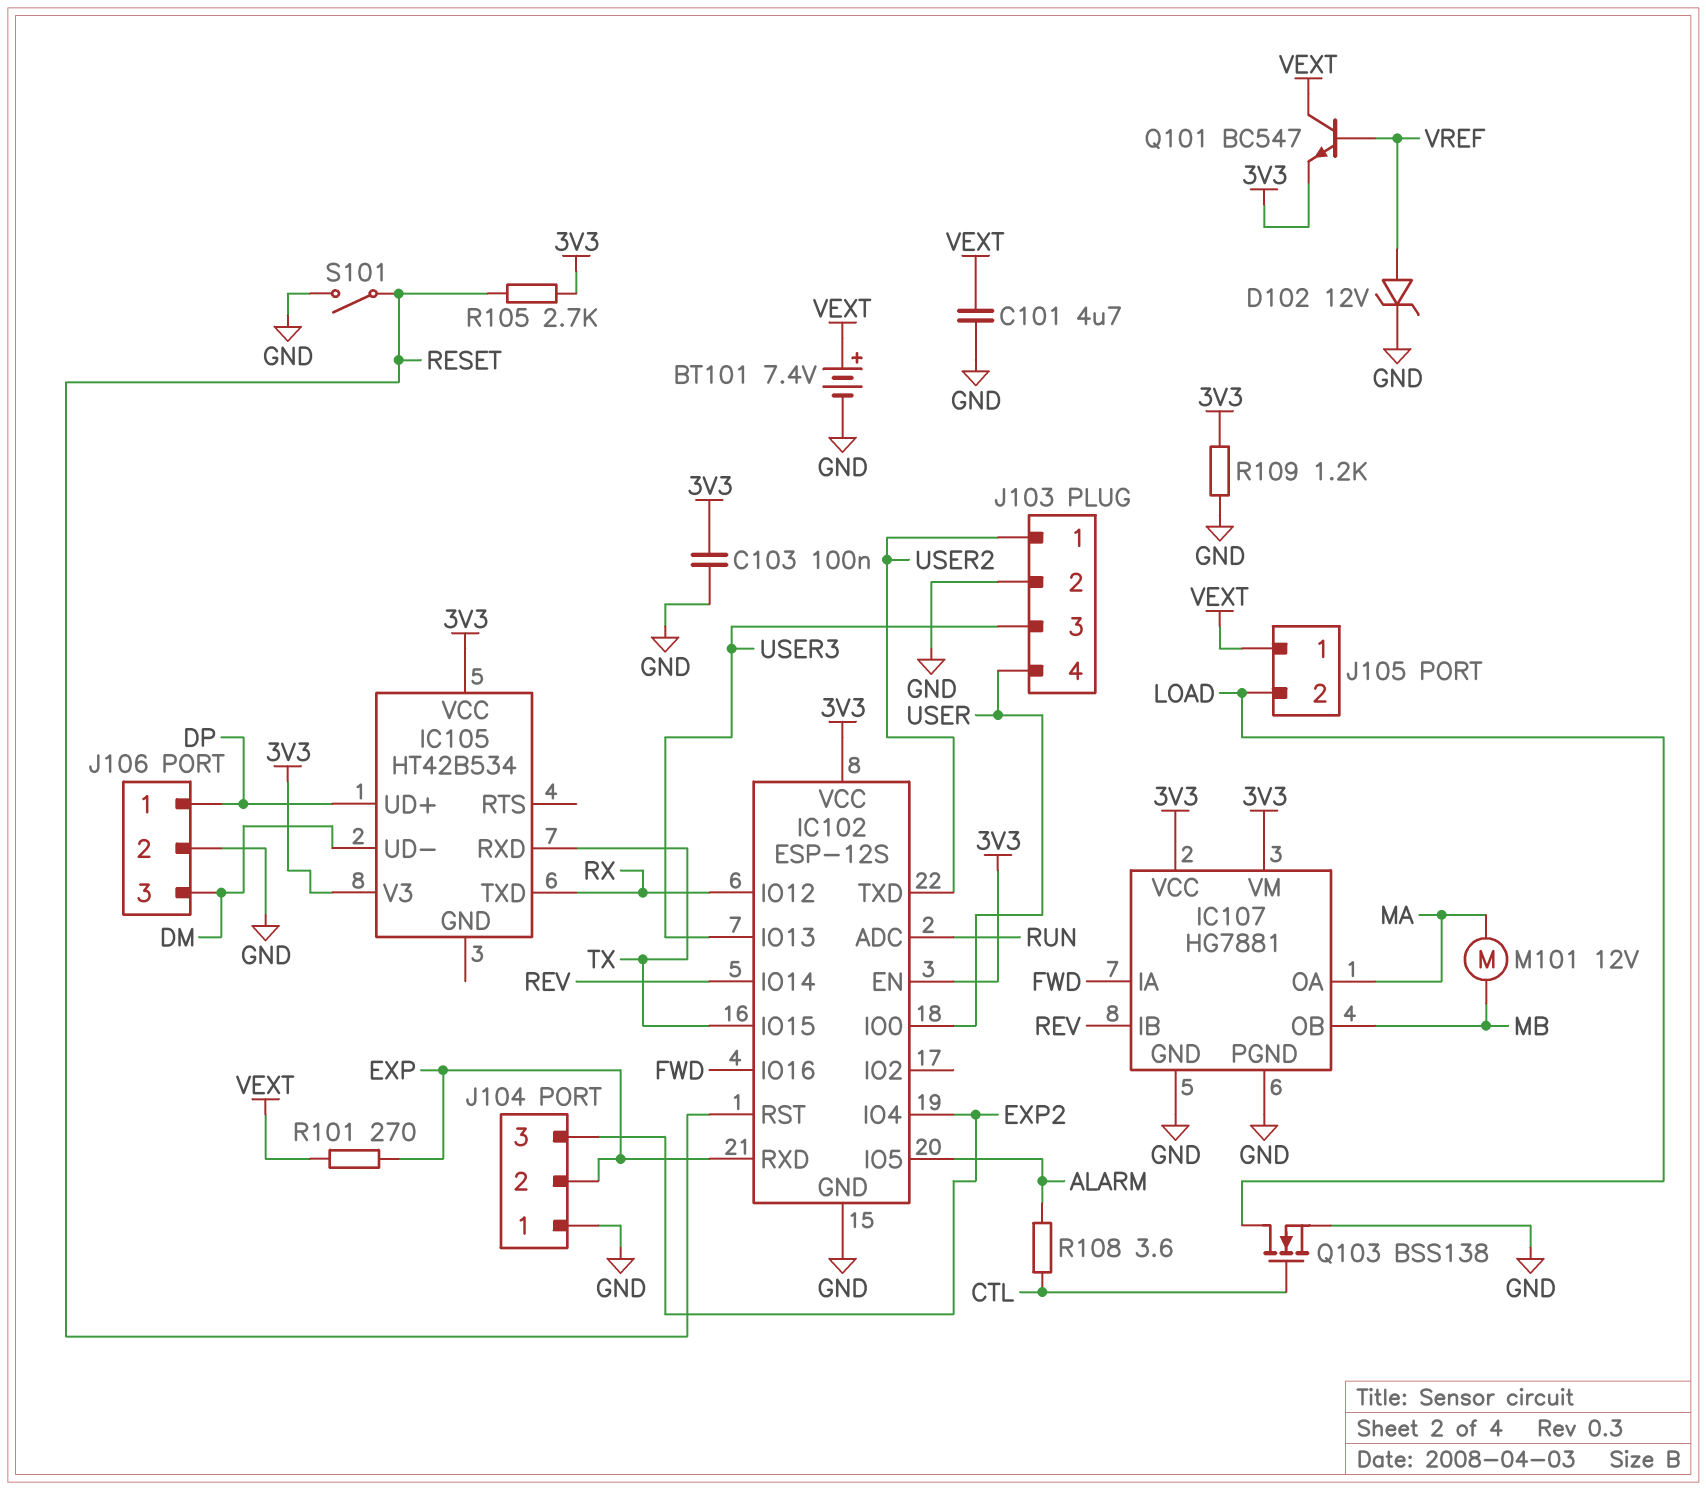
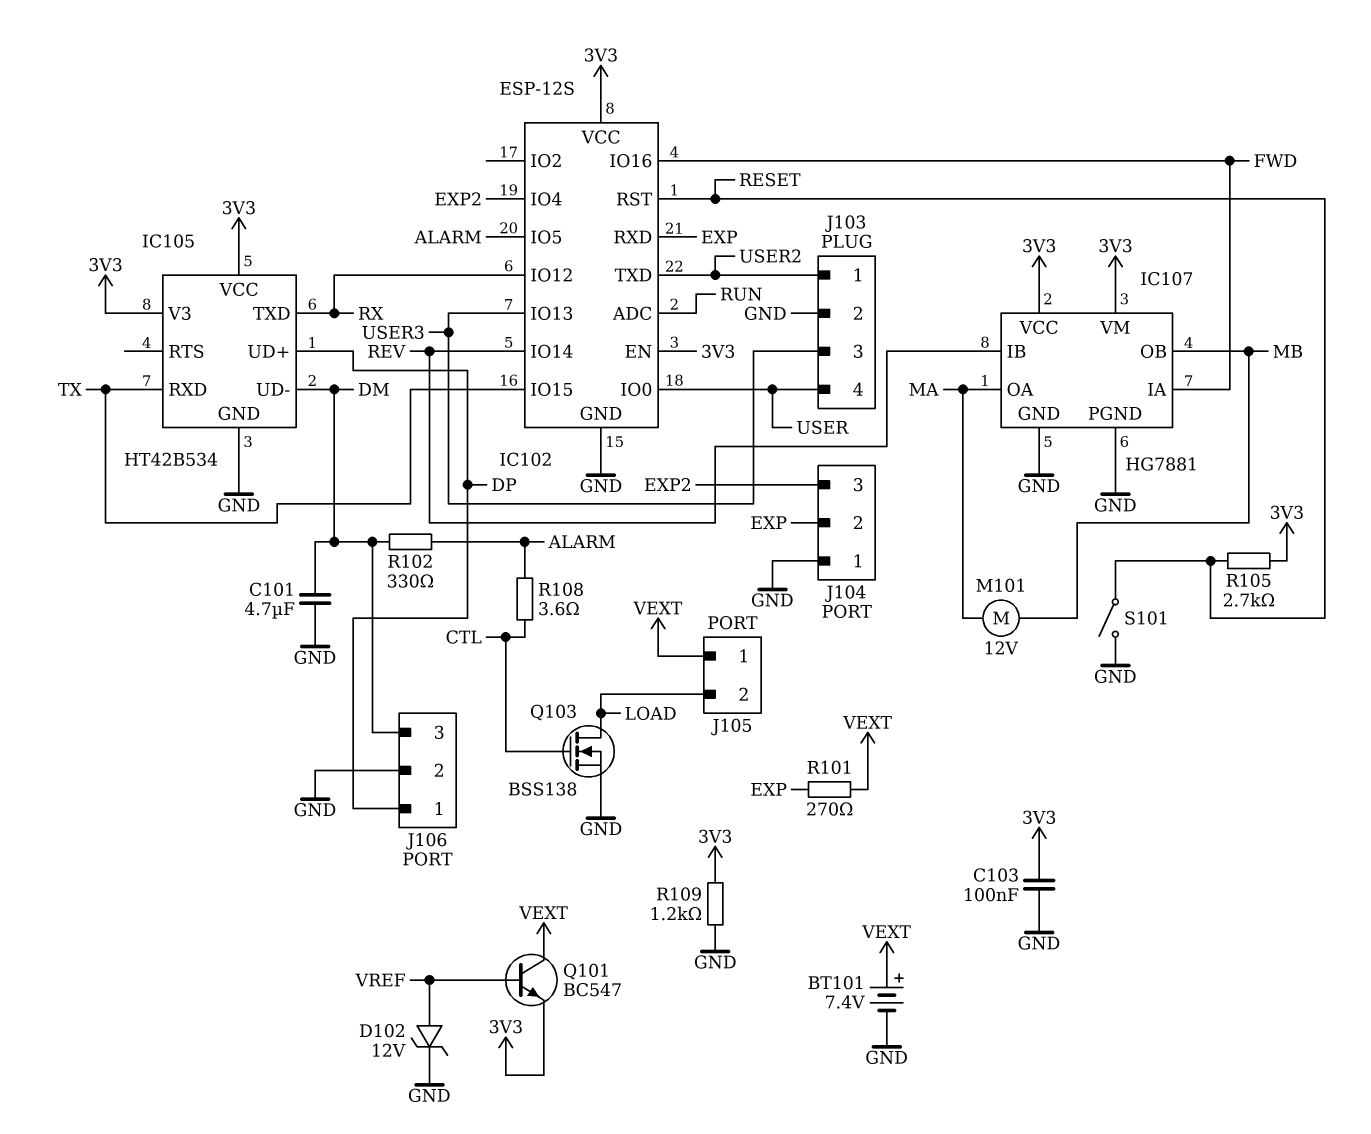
C101: 4.7uF (GND, VEXT) -> 4.7uF (DM, GND)
IC105 pin GND: none -> GND
R102: none -> 330 (ALARM, DM)

